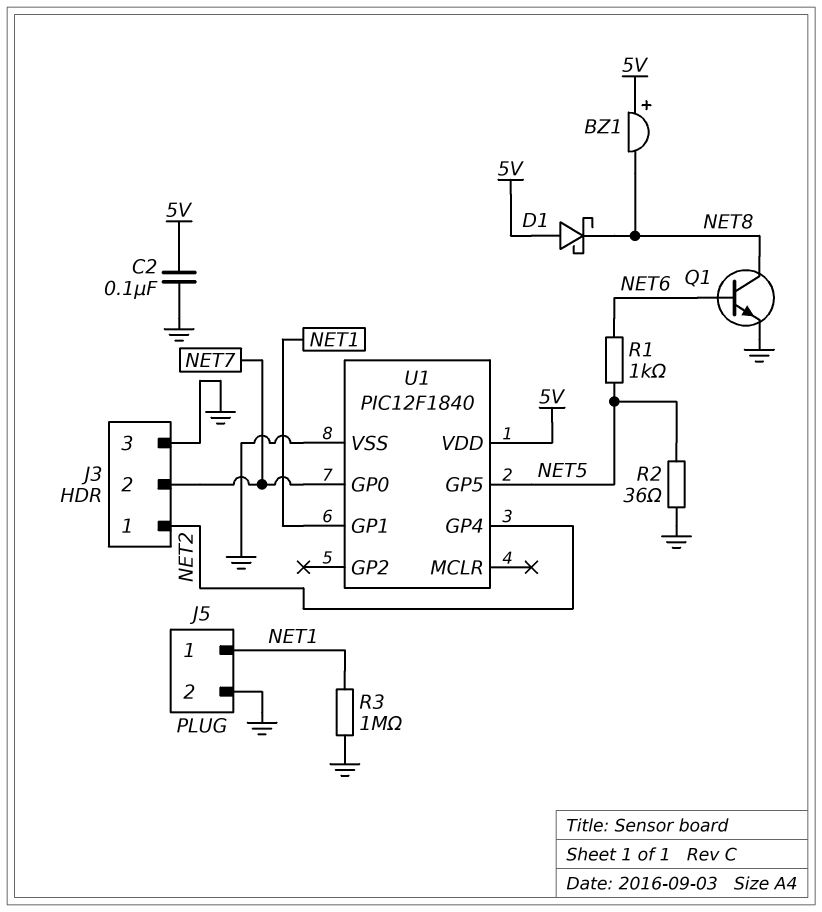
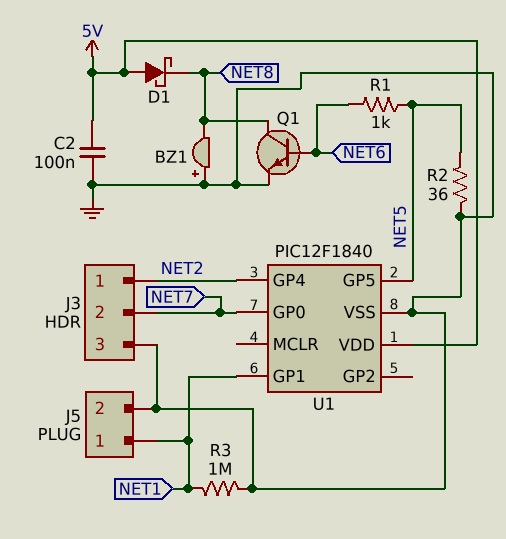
BZ1: buzzer (plus 5V, minus NET8) -> buzzer (plus GND, minus NET8)

